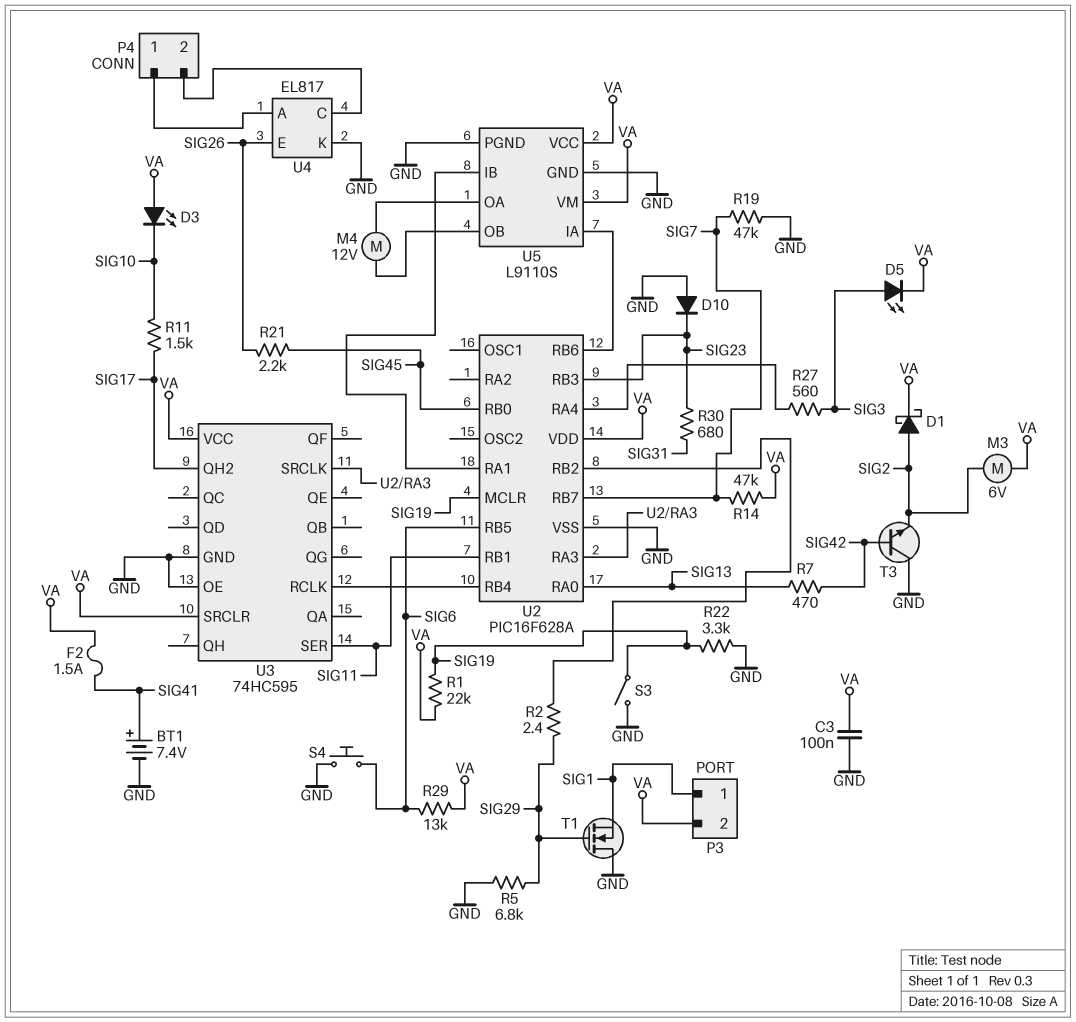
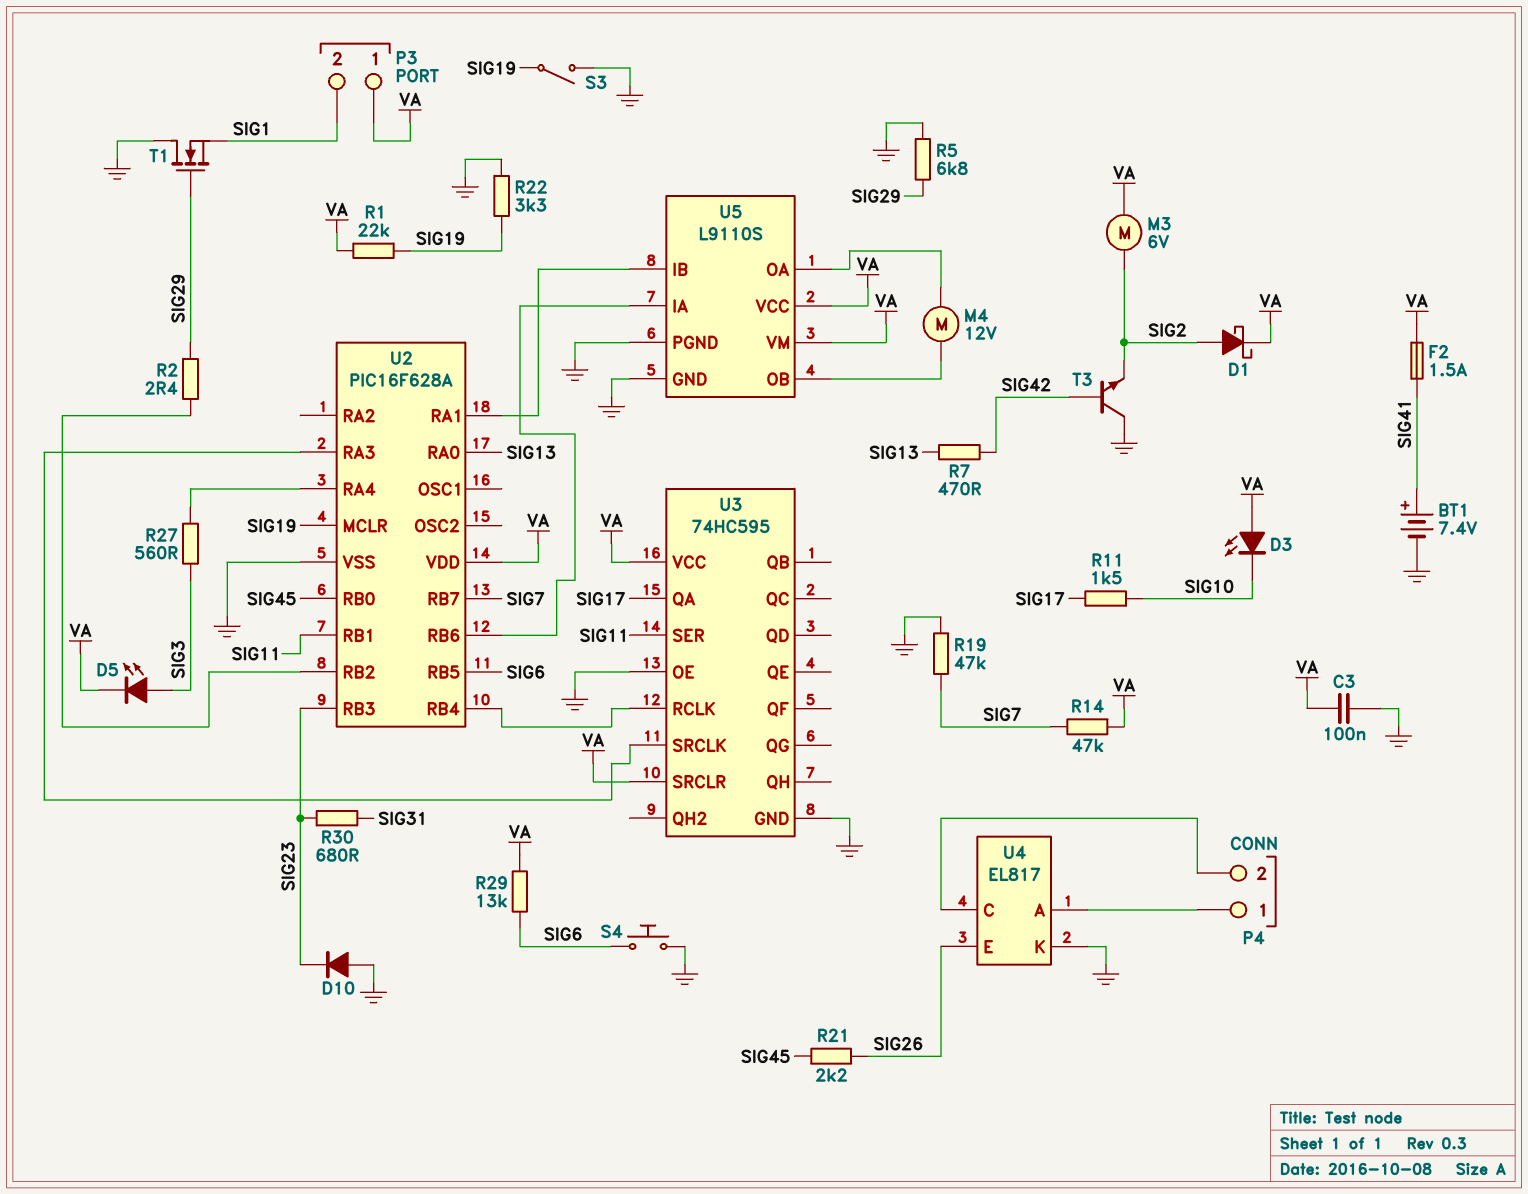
P3 pin 1: SIG1 -> VA
P3 pin 2: VA -> SIG1
U3 pin QA: none -> SIG17
U3 pin QH2: SIG17 -> none

